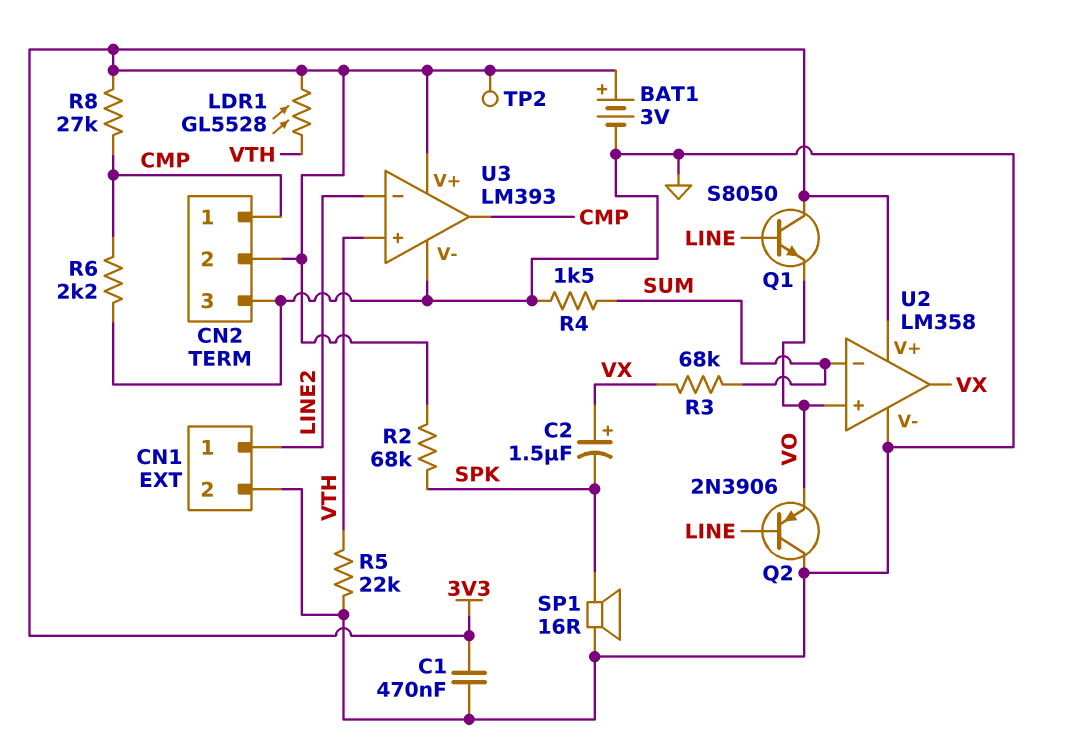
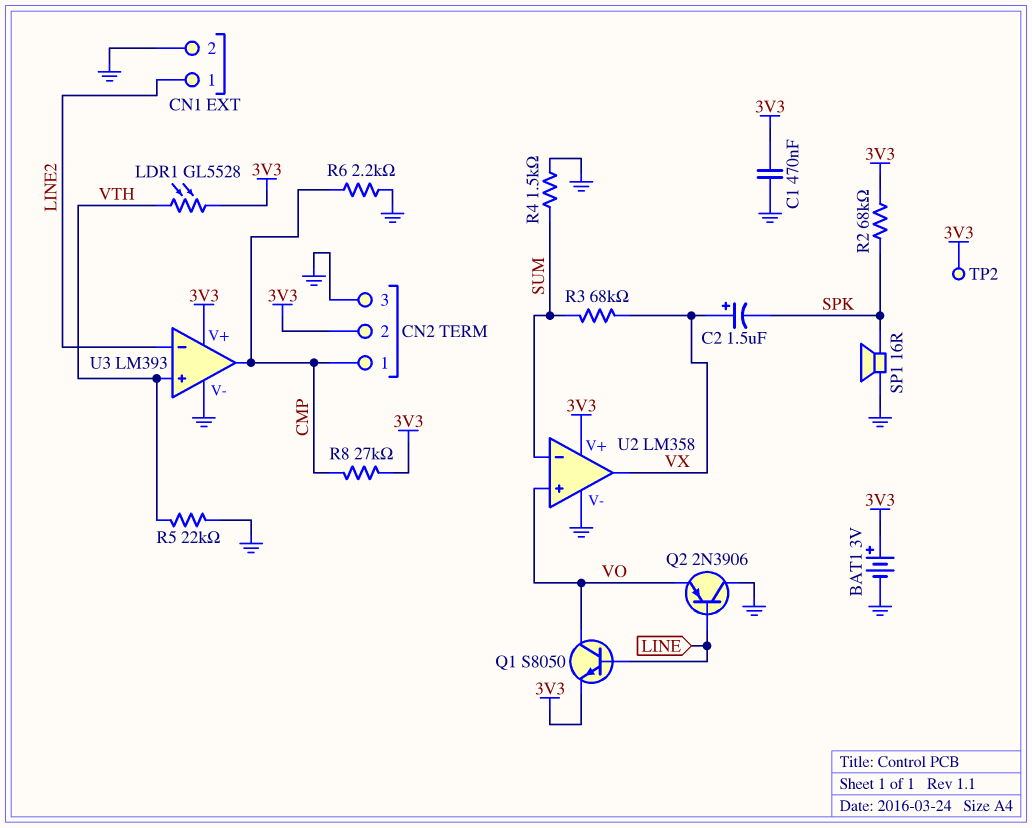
Q1: NPN S8050 (B LINE, C 3V3, E VO) -> NPN S8050 (B LINE, C VO, E 3V3)

